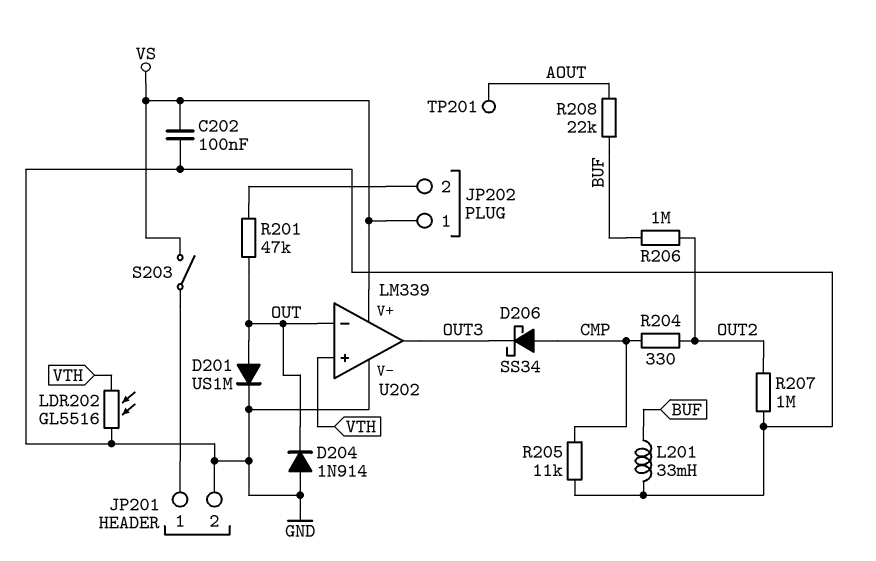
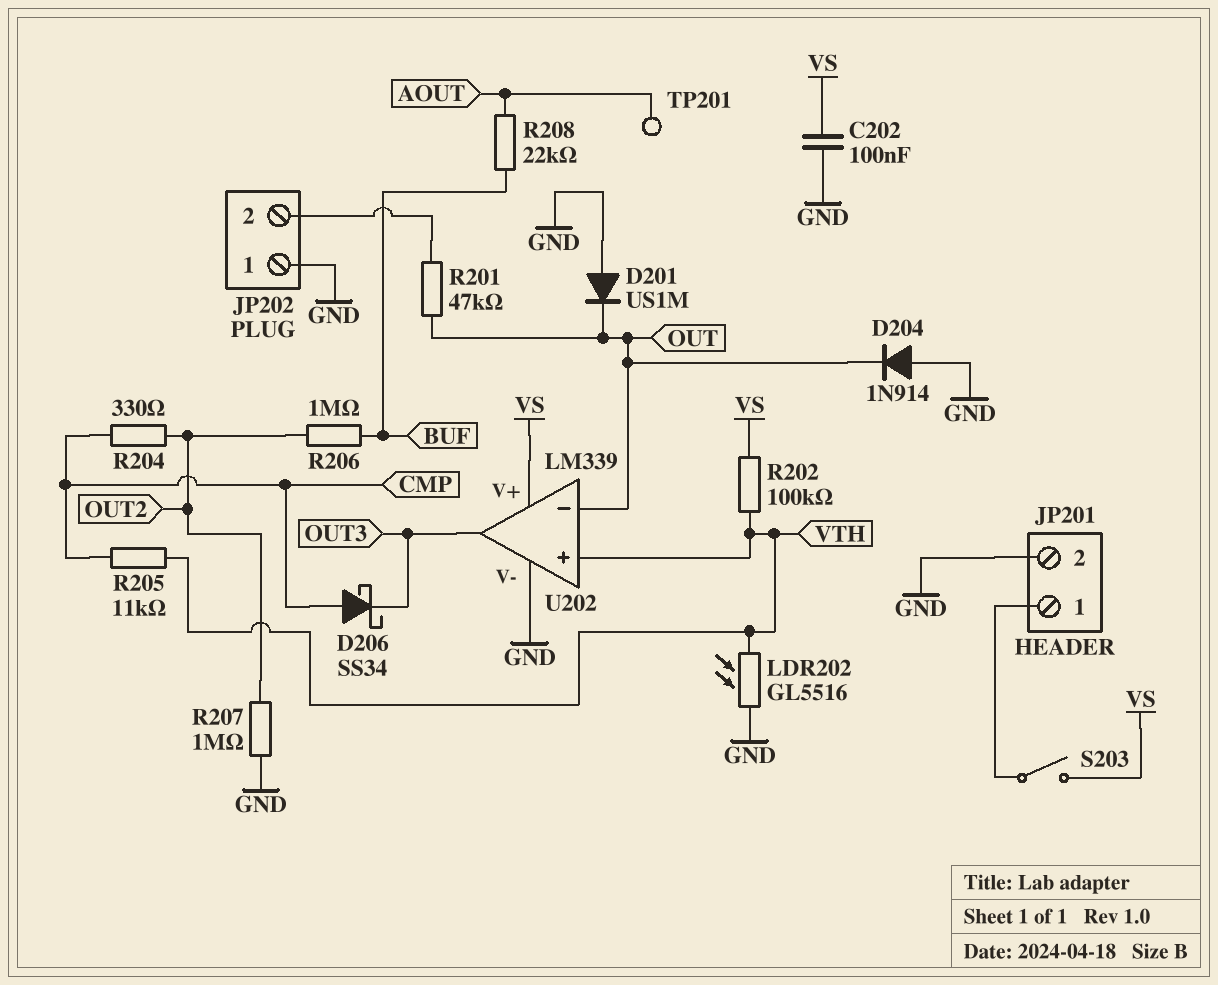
D201: diode US1M (A OUT, K GND) -> diode US1M (A GND, K OUT)
JP202 pin 1: VS -> GND
L201: 33mH (BUF, GND) -> none
R202: none -> 100k (VS, VTH)
R205: 11k (CMP, GND) -> 11k (CMP, VTH)

